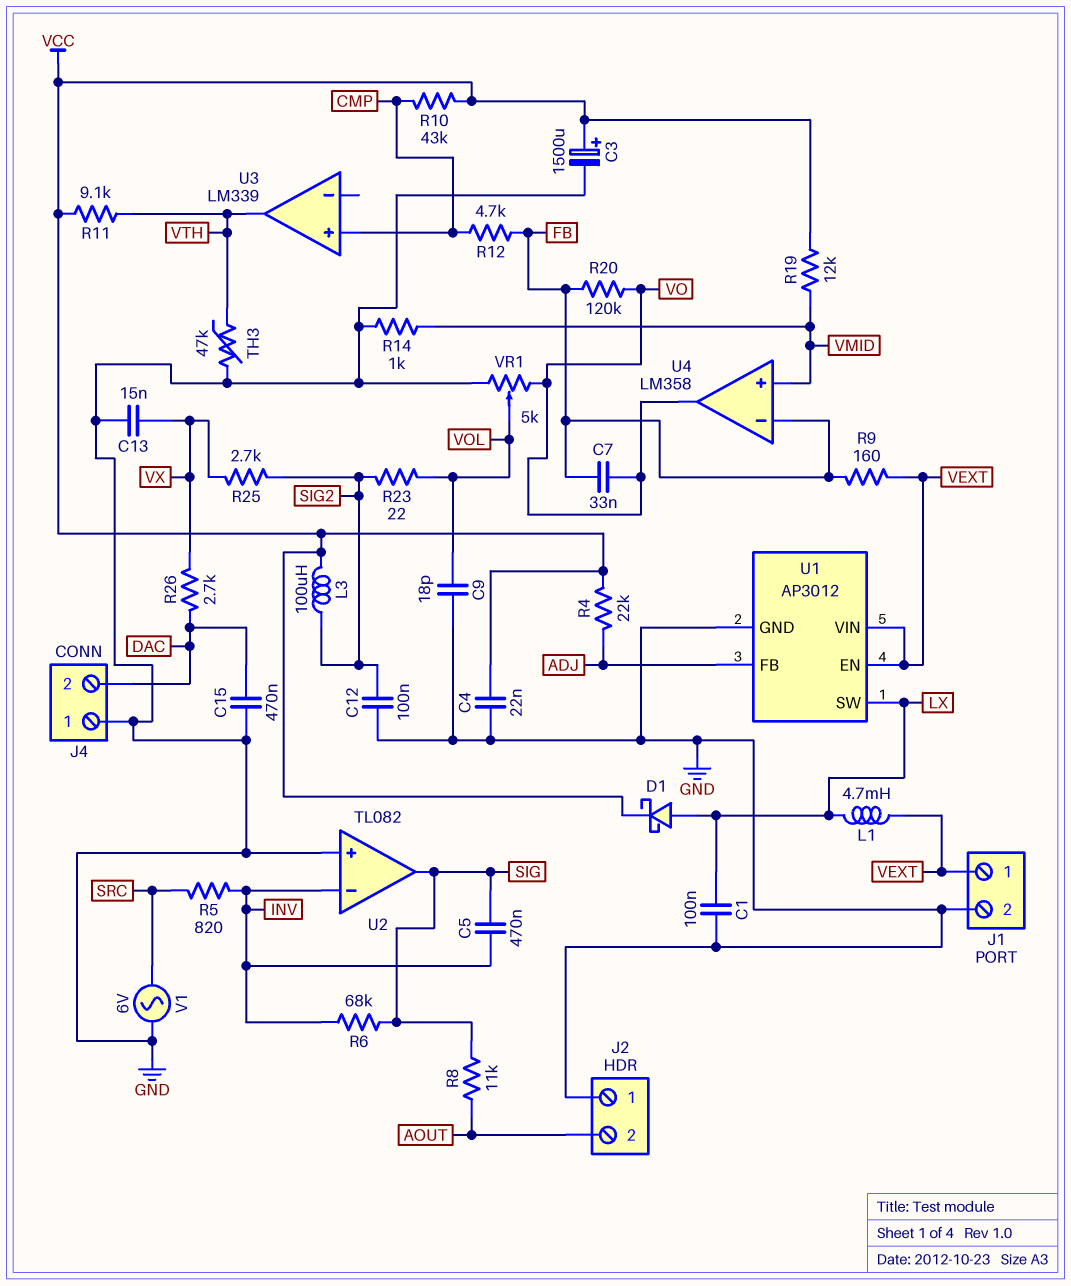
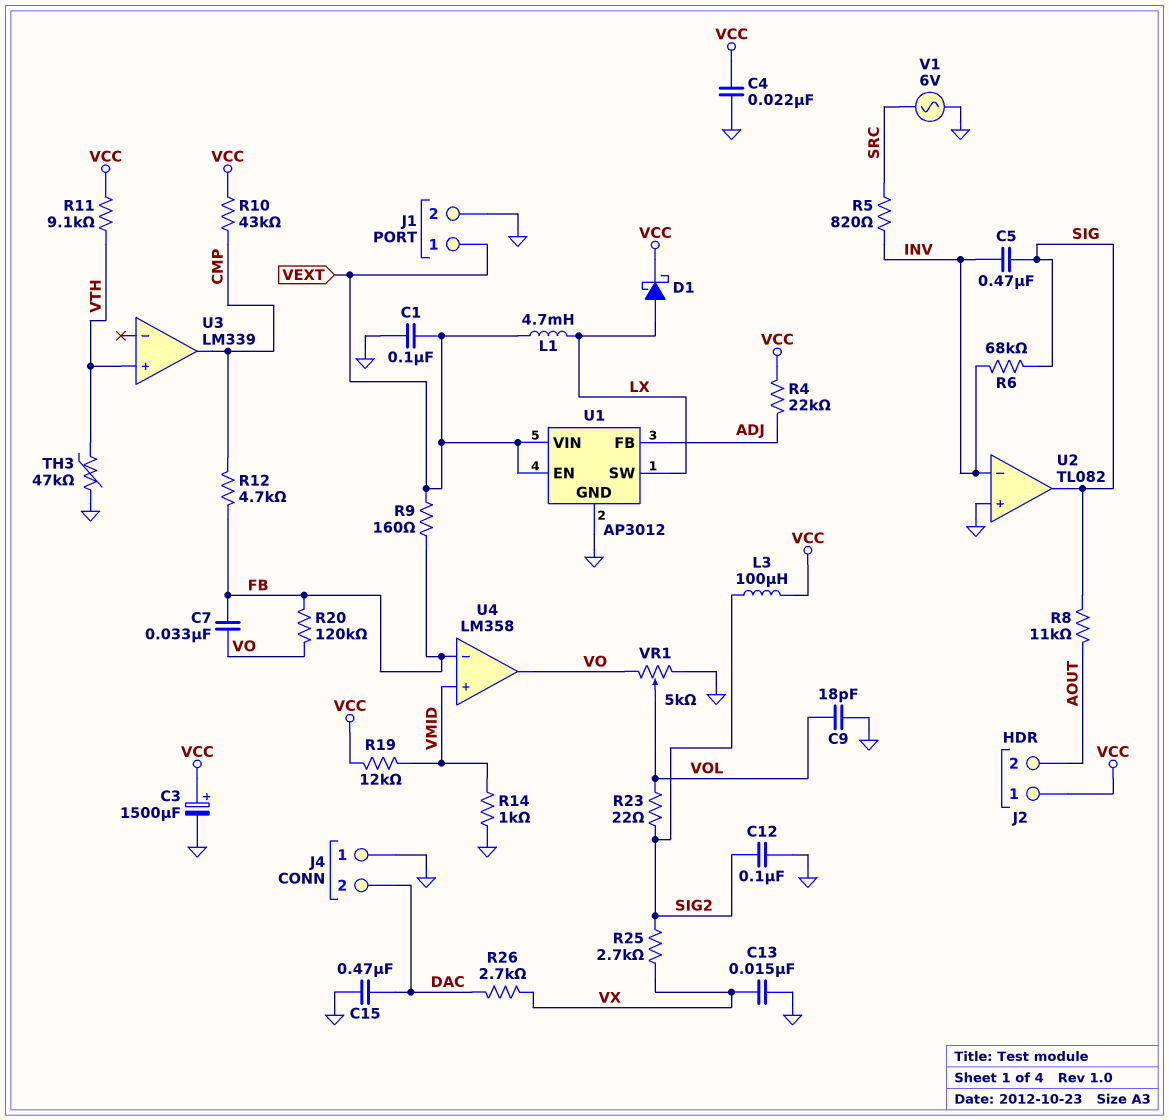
C1: 100nF (GND, LX) -> 100nF (GND, VEXT)
J2 pin 1: GND -> VCC
U3 pin in+: CMP -> VTH
U3 pin out: VTH -> CMP

